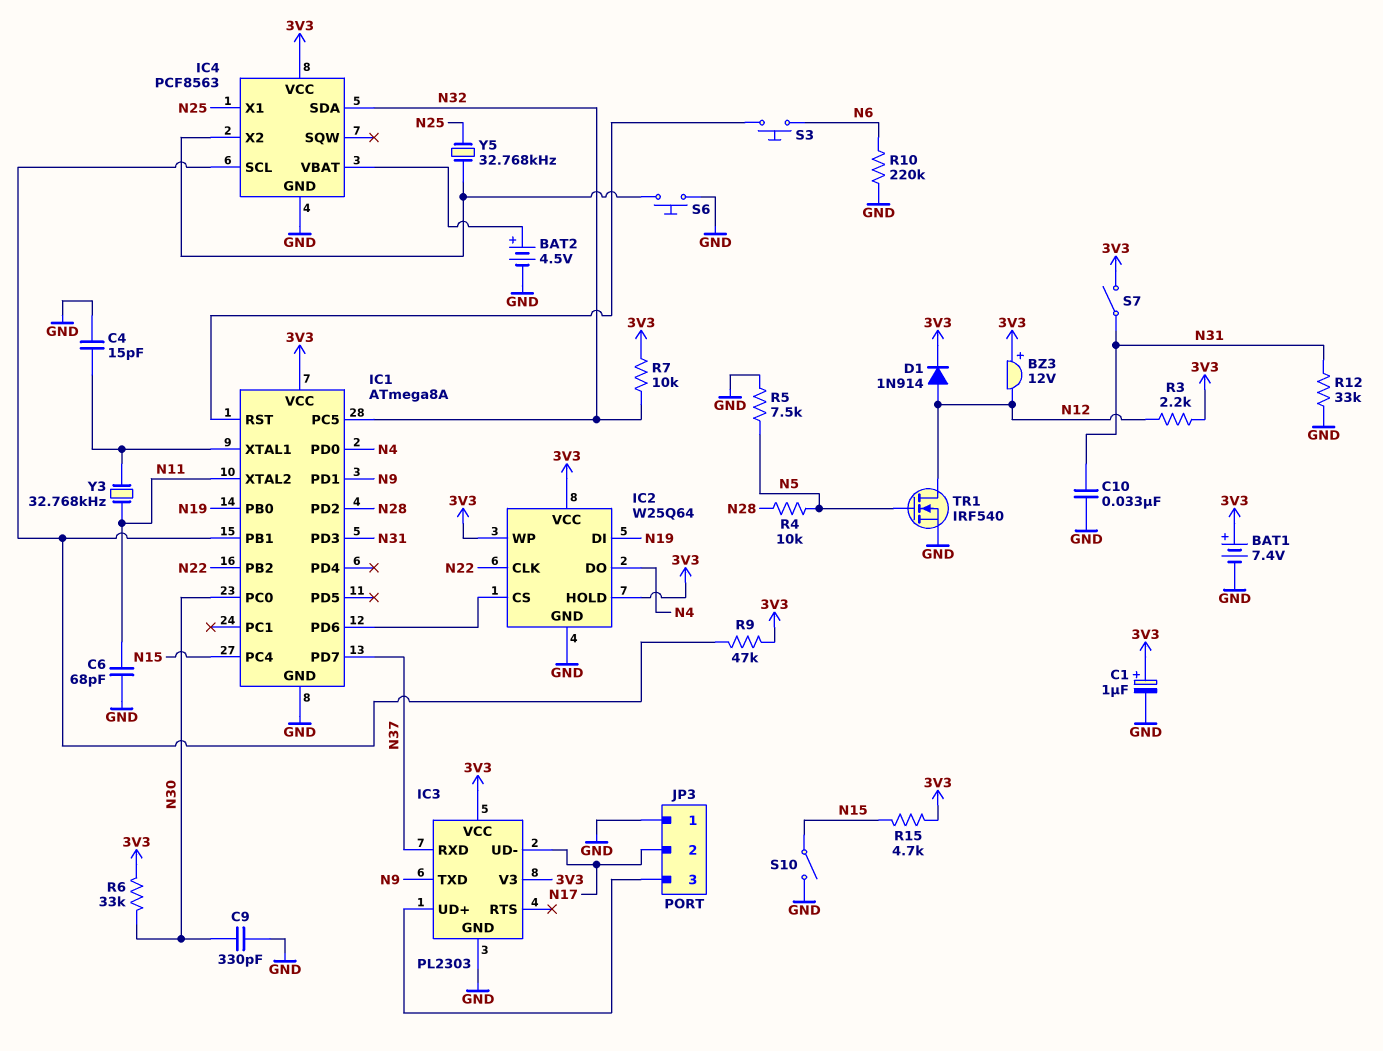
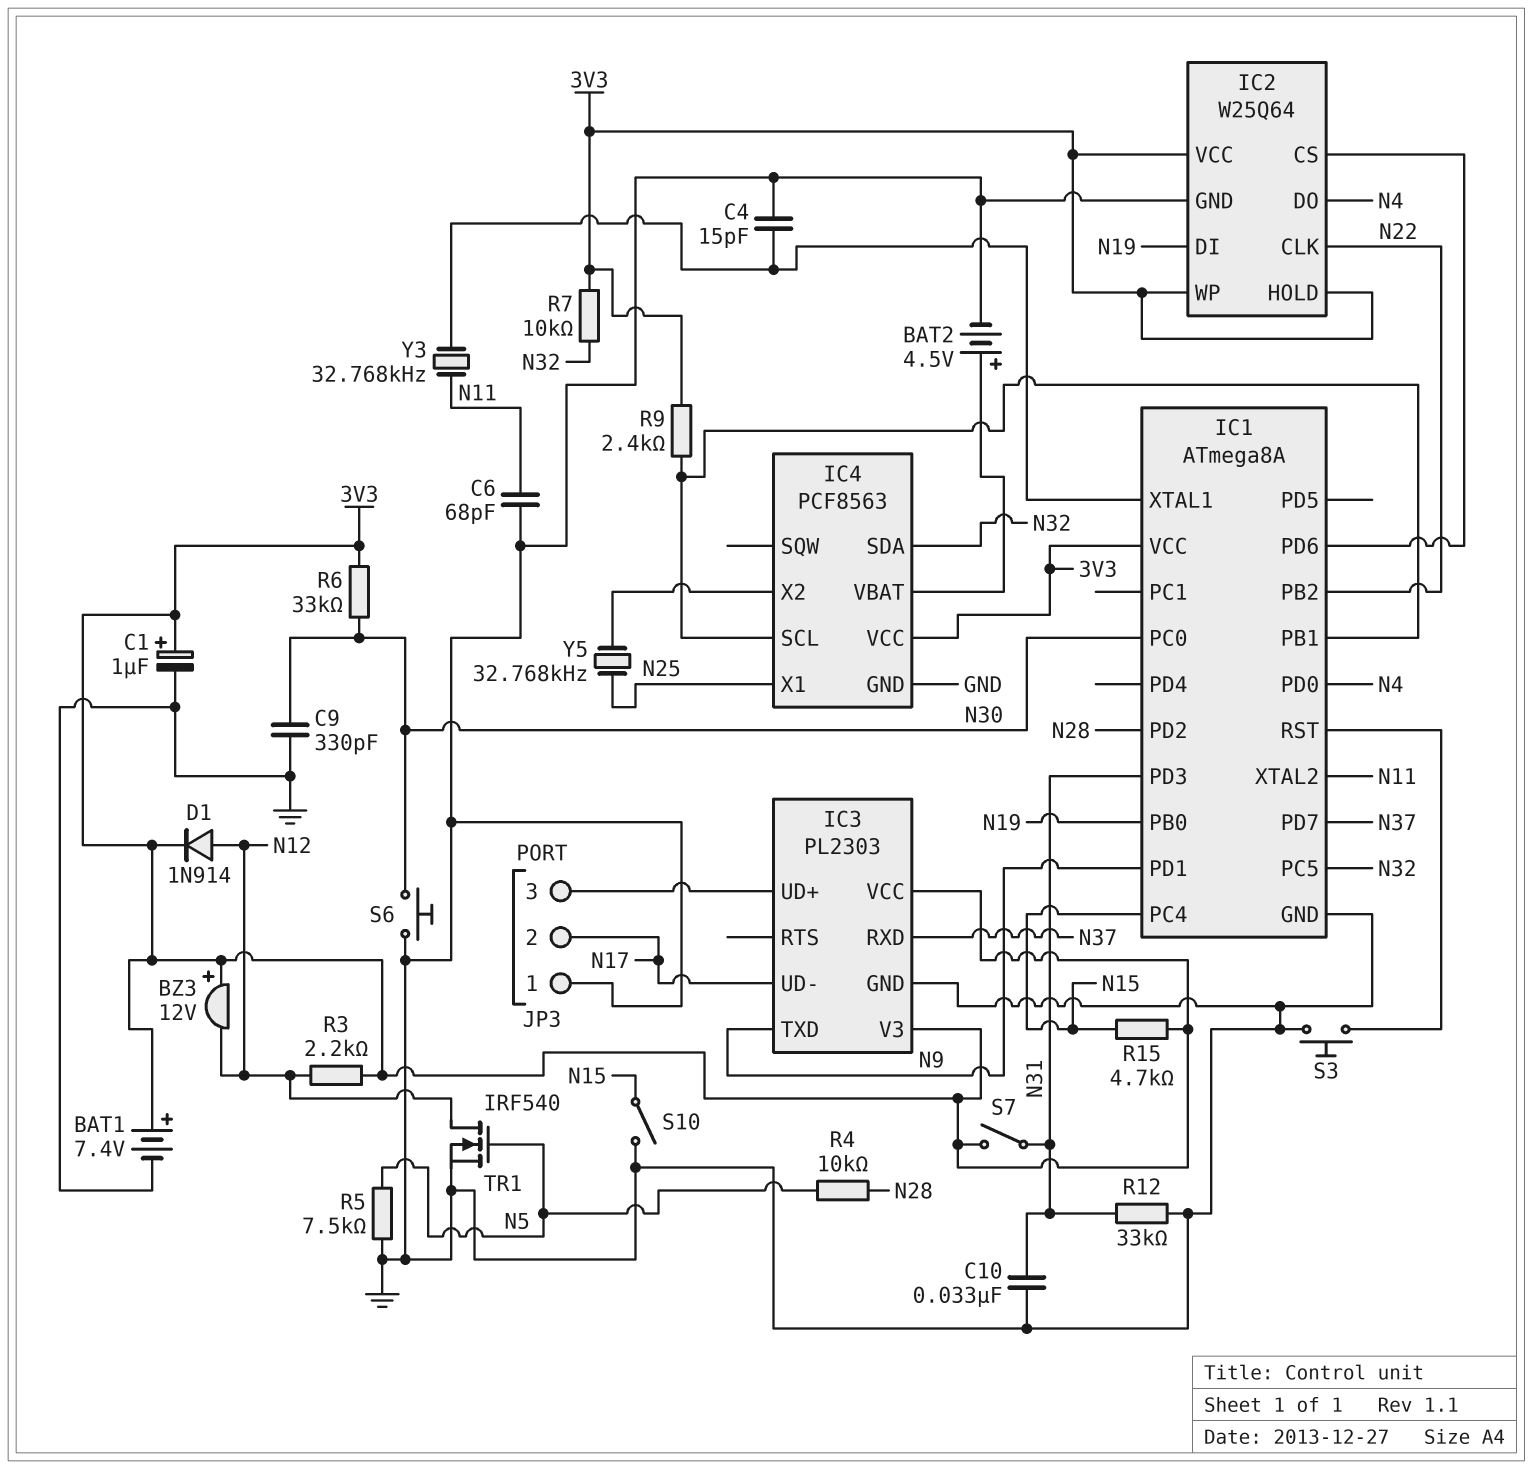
R9: 47k (3V3, IC1/PB1) -> 2.4k (3V3, IC1/PB1)
R10: 220k (GND, N6) -> none
S3: button (IC1/RST, N6) -> button (GND, IC1/RST)
S6: button (GND, IC4/X2) -> button (GND, N30)

